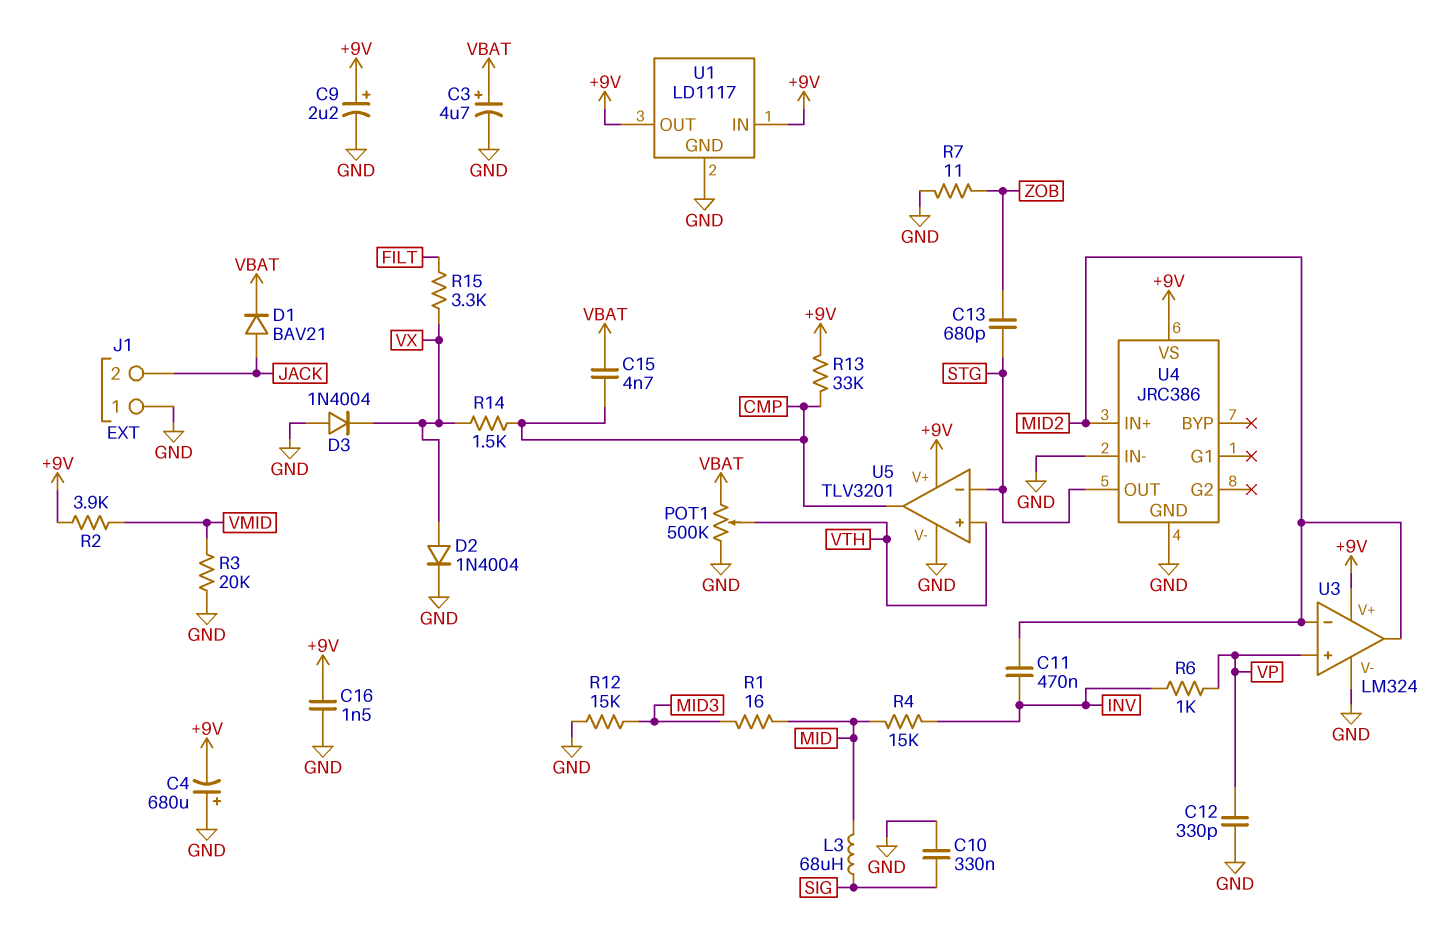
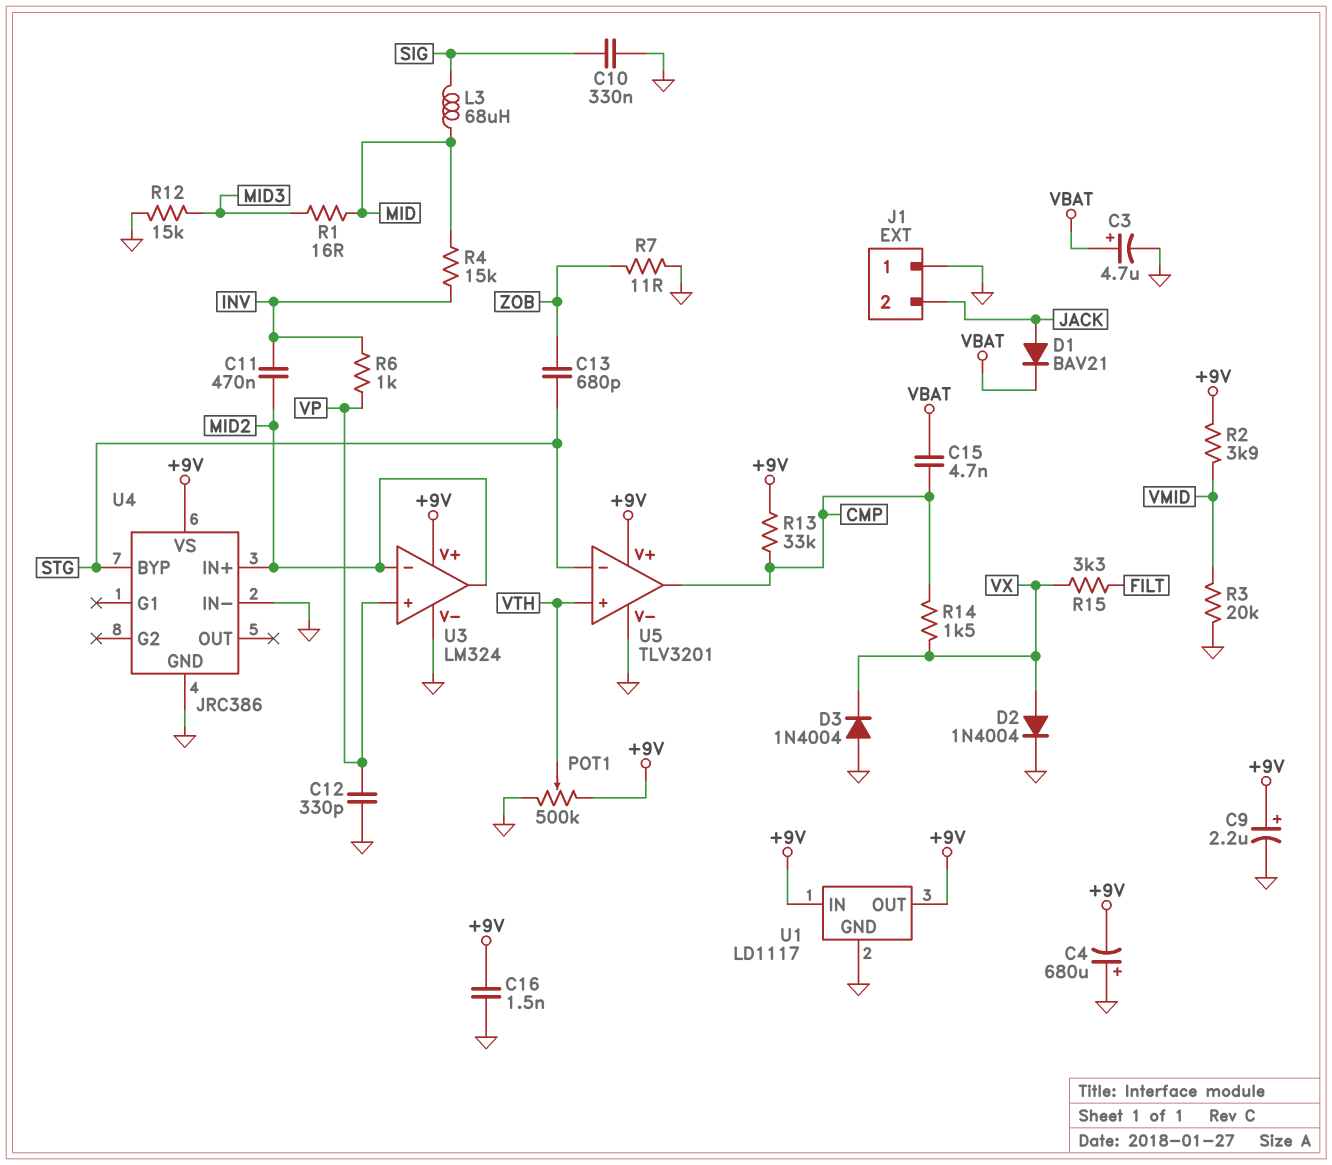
POT1: 500k (GND, VBAT, wiper VTH) -> 500k (+9V, GND, wiper VTH)
U4 pin BYP: none -> STG
U4 pin OUT: STG -> none

